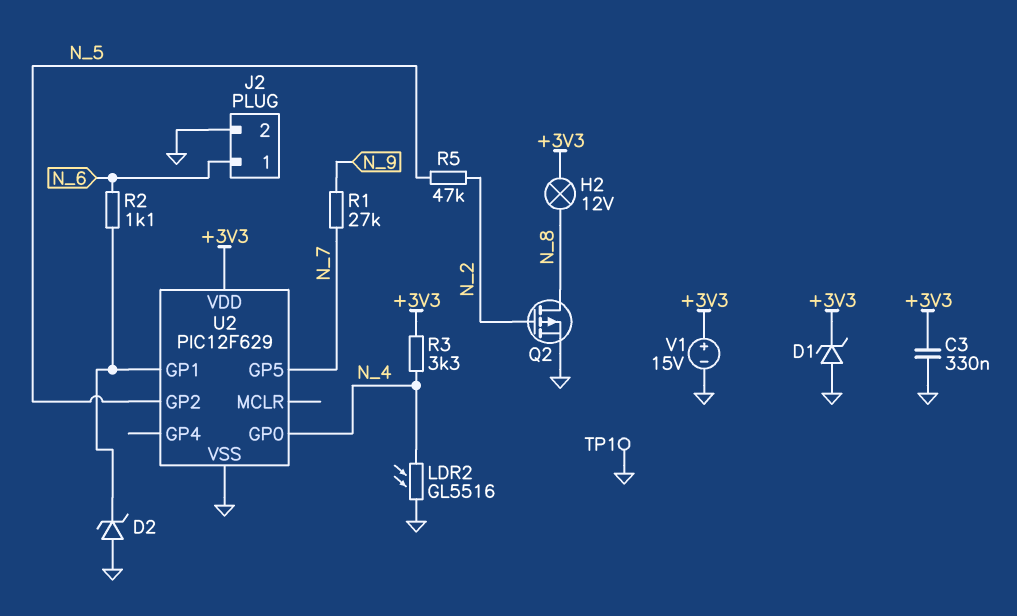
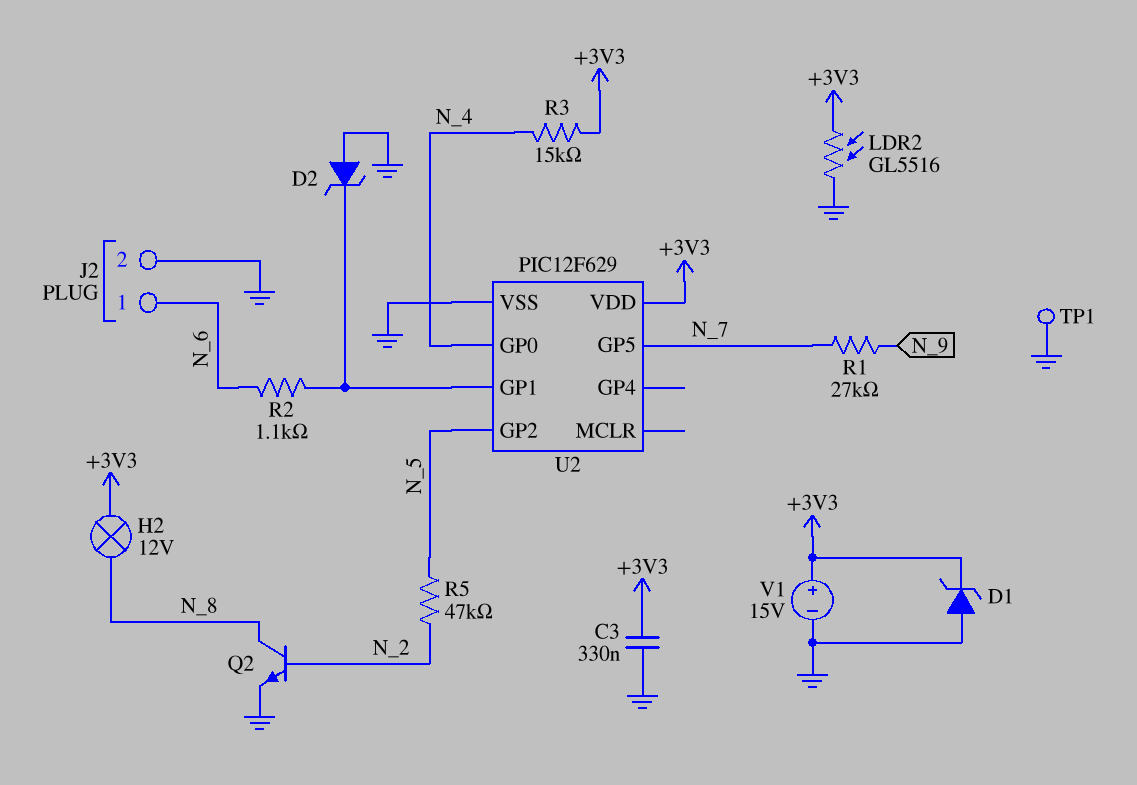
LDR2: GL5516 (GND, N_4) -> GL5516 (+3V3, GND)
Q2: PMOS (G N_2, D N_8, S GND) -> NPN (B N_2, C N_8, E GND)
R3: 3.3k (+3V3, N_4) -> 15k (+3V3, N_4)

